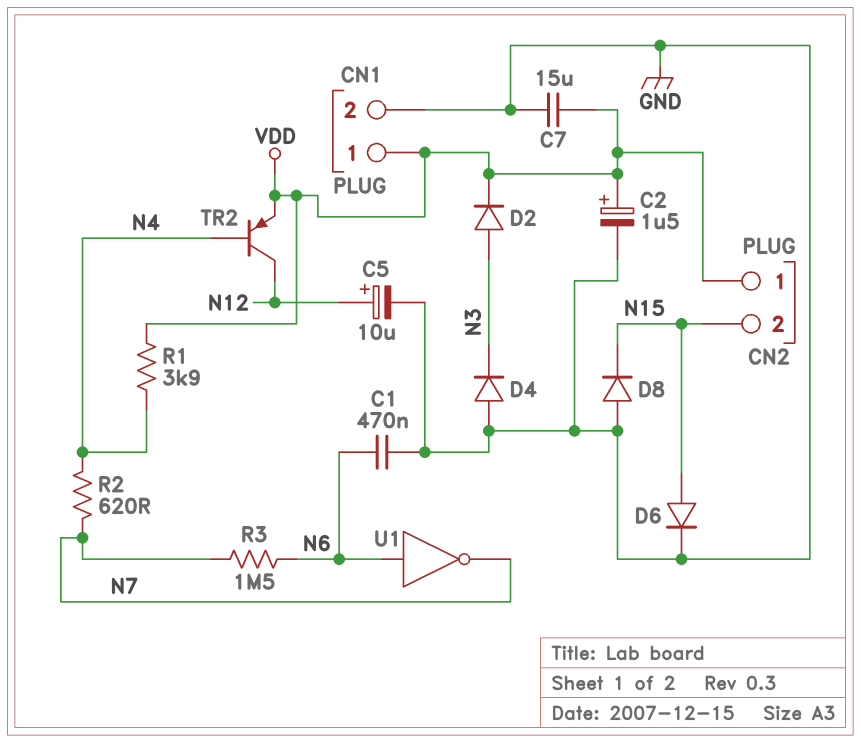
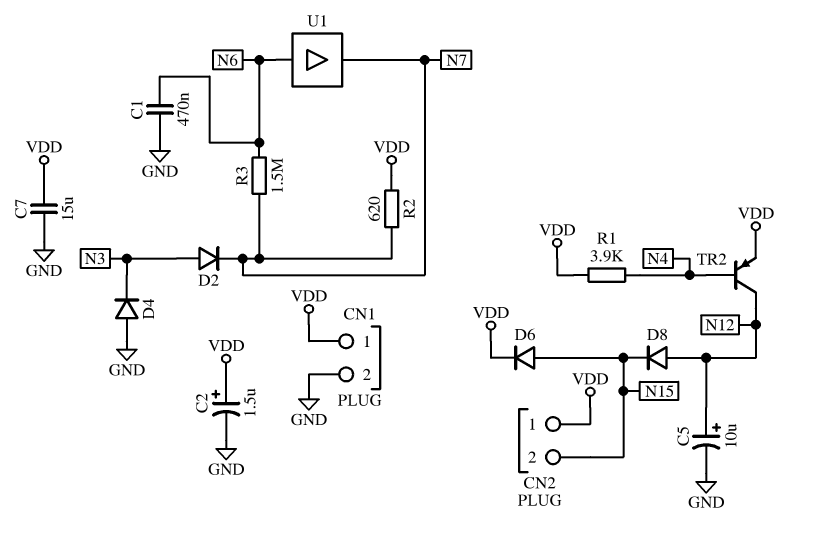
D2: diode (A N3, K VDD) -> diode (A N3, K N7)
D6: diode (A N15, K GND) -> diode (A N15, K VDD)
D8: diode (A GND, K N15) -> diode (A N12, K N15)
R2: 620 (N4, N7) -> 620 (N7, VDD)
U1: NOT (in N6, out N7) -> buffer (in N6, out N7)

